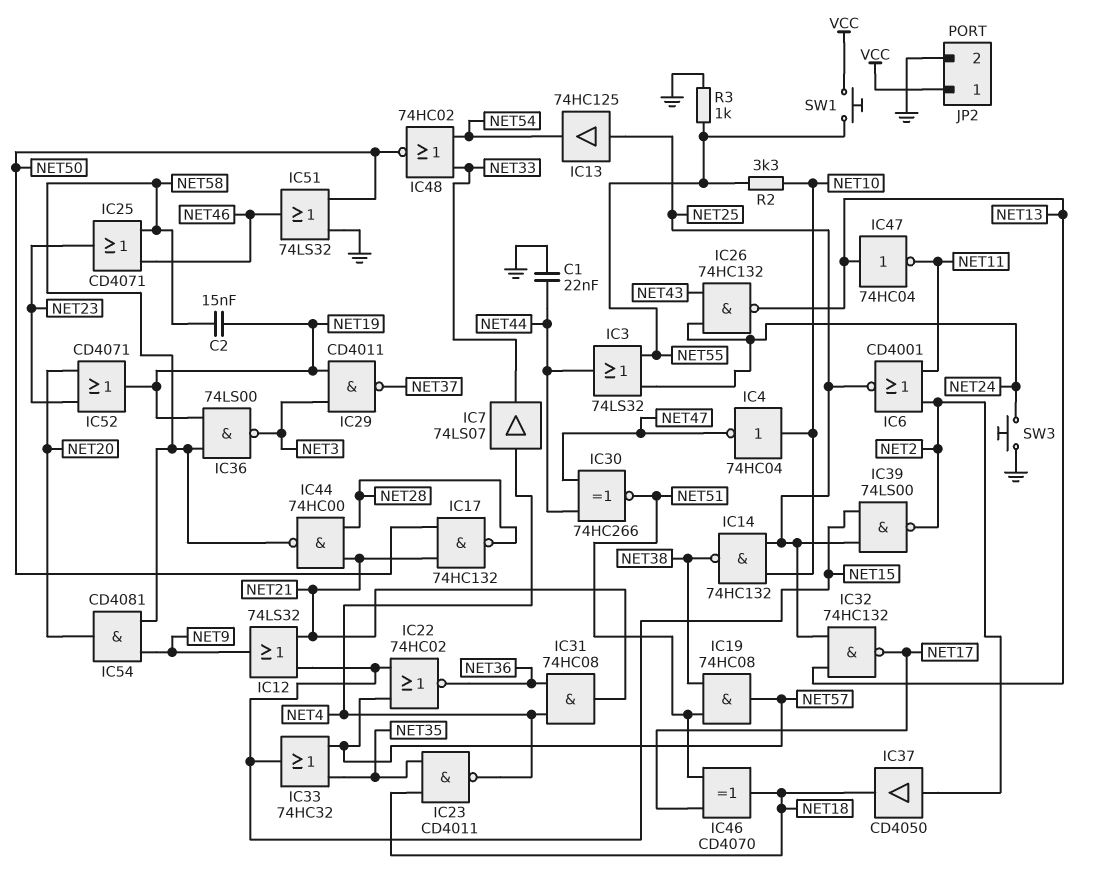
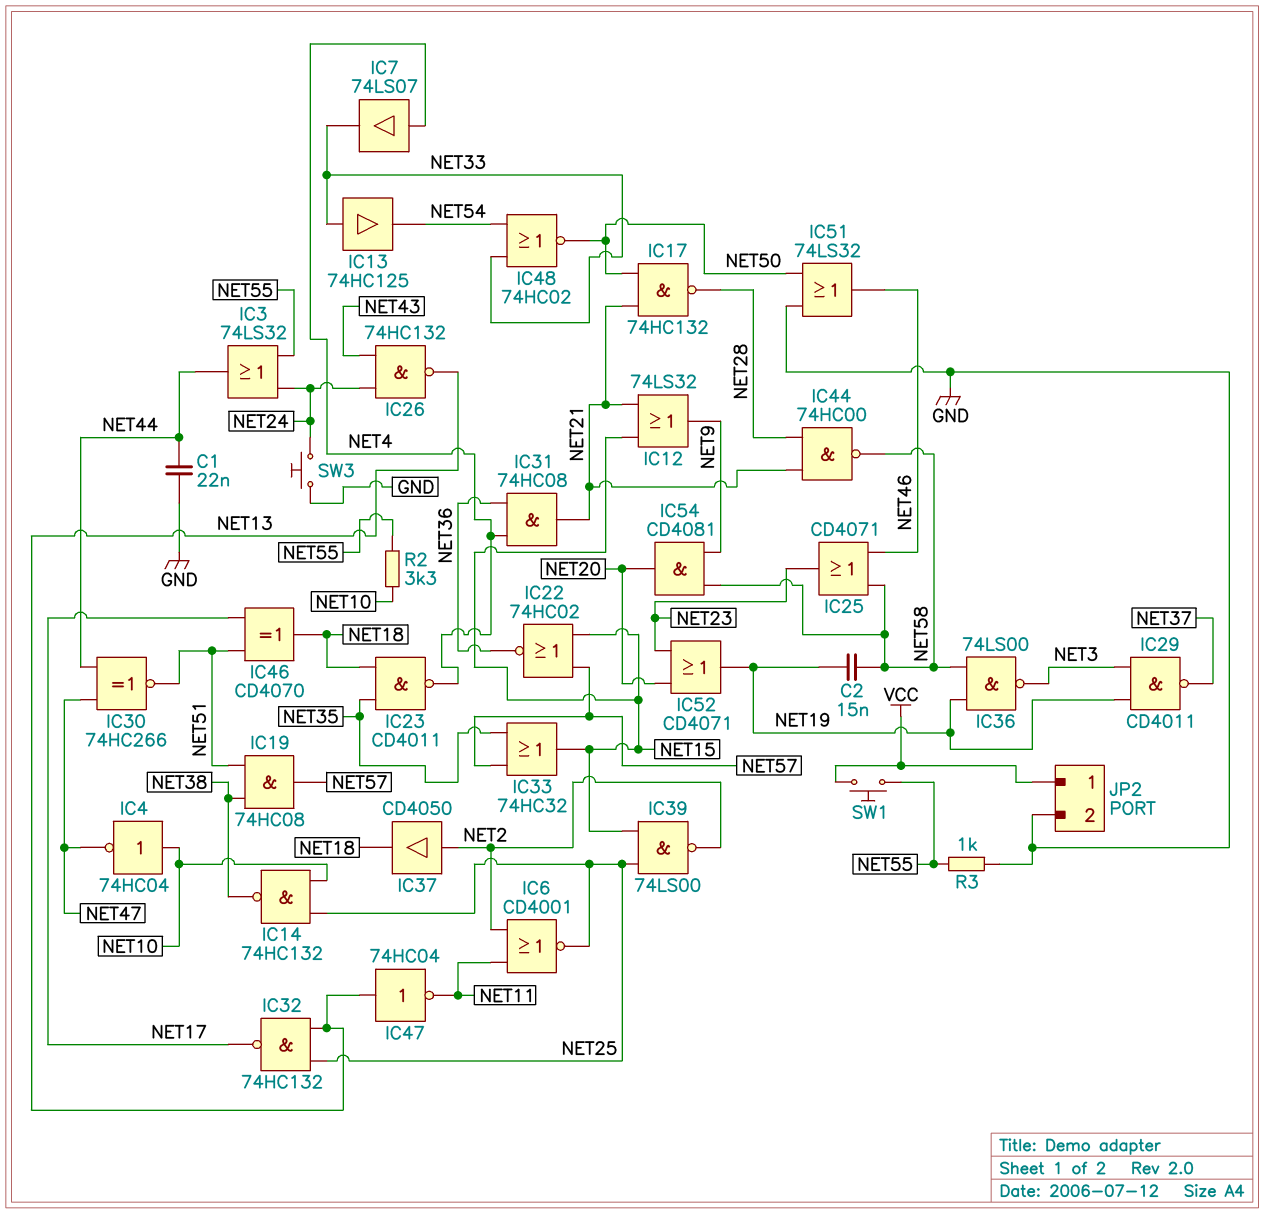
IC13: buffer 74HC125 (in NET25, out NET54) -> buffer 74HC125 (in NET33, out NET54)

